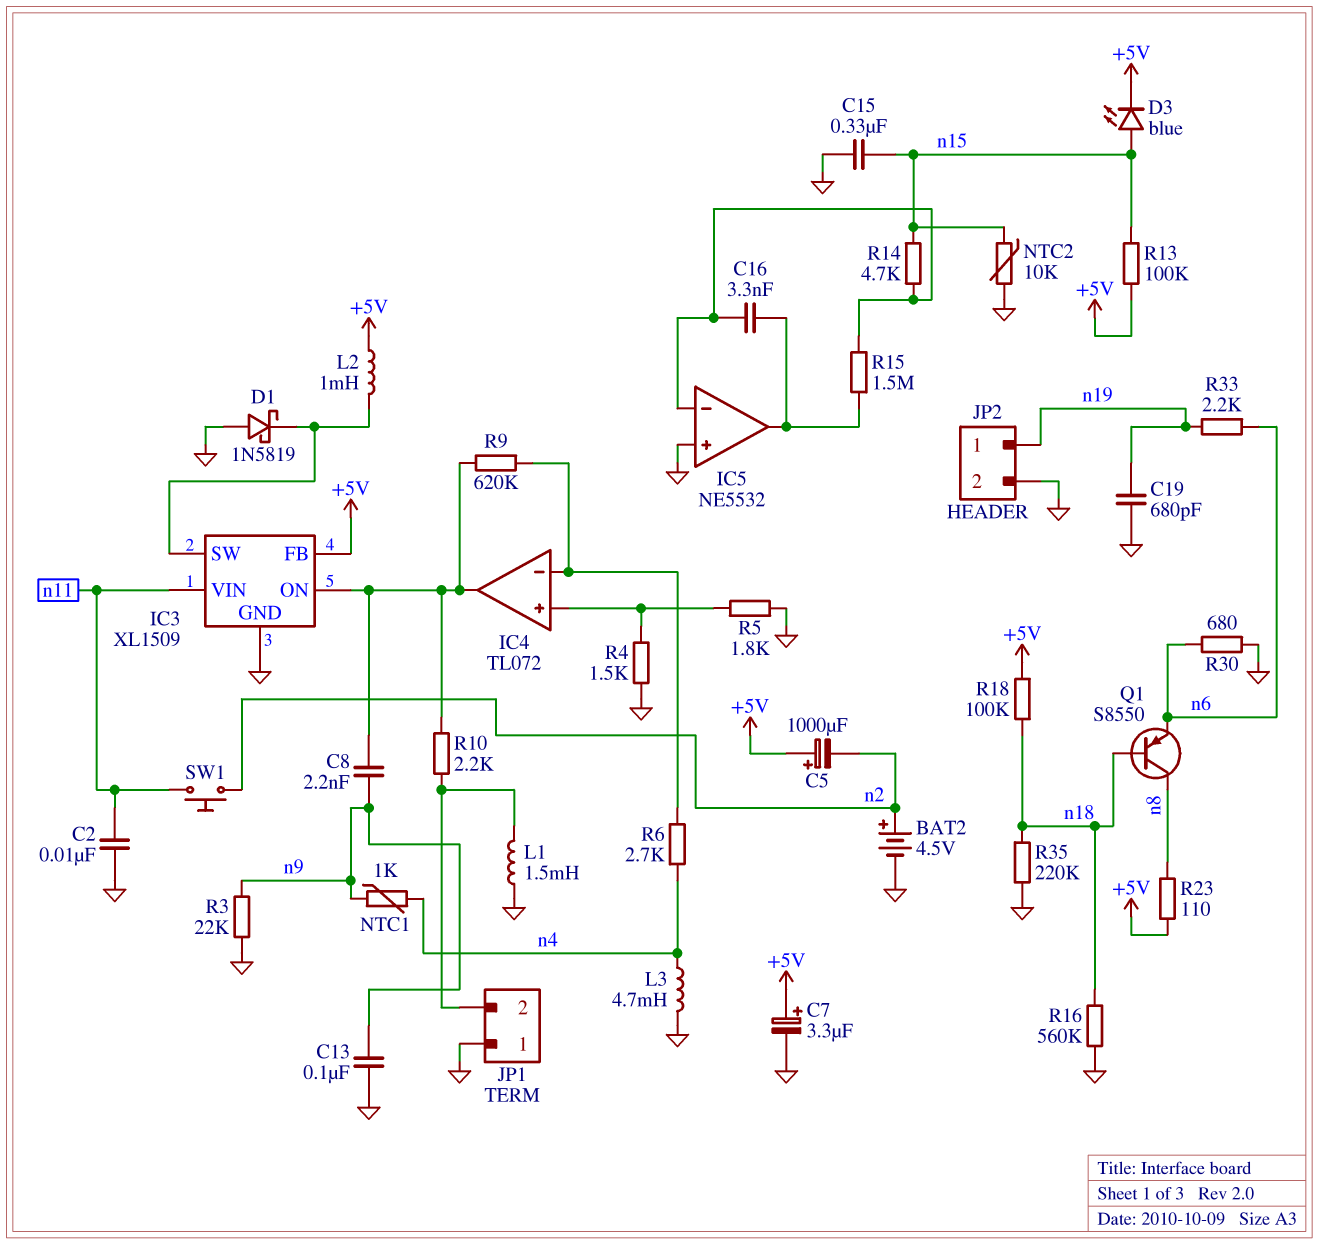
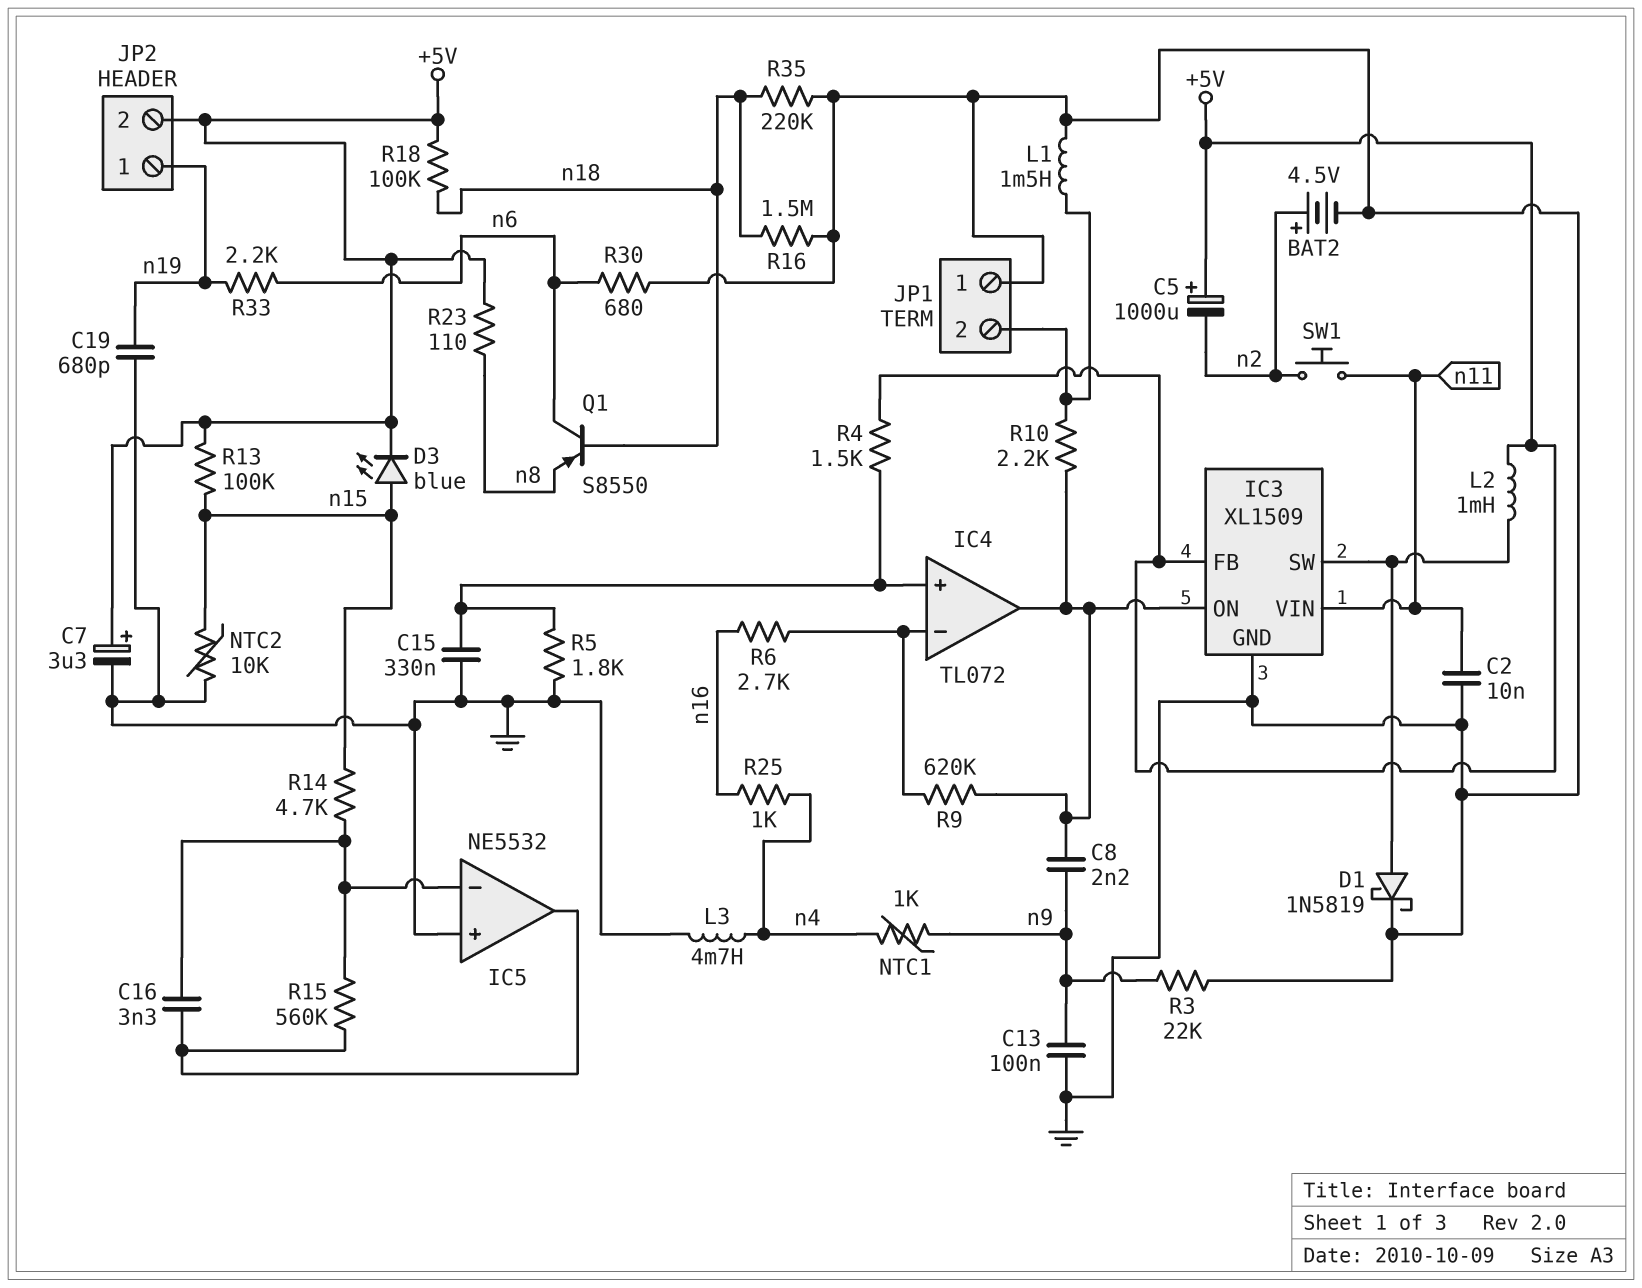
C15: 330nF (GND, n15) -> 330nF (GND, IC4/in+)
D1: schottky 1N5819 (A GND, K IC3/SW) -> schottky 1N5819 (A IC3/SW, K GND)
JP2 pin 2: GND -> +5V
Q1: PNP S8550 (B n18, C n8, E n6) -> PNP S8550 (B n18, C n6, E n8)
R4: 1.5k (GND, IC4/in+) -> 1.5k (+5V, IC4/in+)
R6: 2.7k (IC4/in-, n4) -> 2.7k (IC4/in-, n16)
R15: 1.5M (IC5/in-, IC5/out) -> 560k (IC5/in-, IC5/out)
R16: 560k (GND, n18) -> 1.5M (GND, n18)
R25: none -> 1k (n4, n16)

